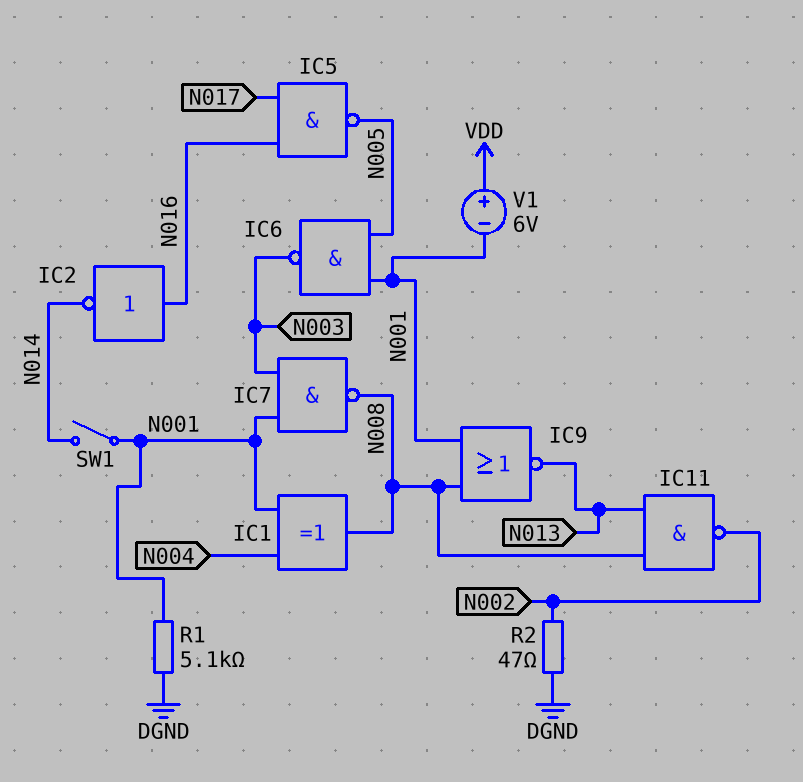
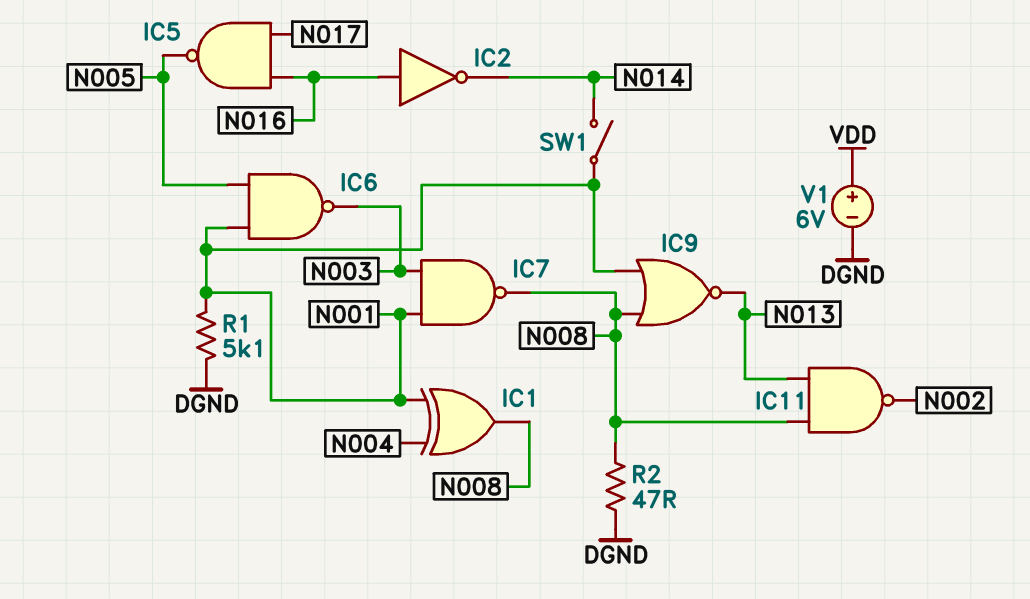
R2: 47 (DGND, N002) -> 47 (DGND, N008)
V1: 6V (plus VDD, minus N001) -> 6V (plus VDD, minus DGND)

